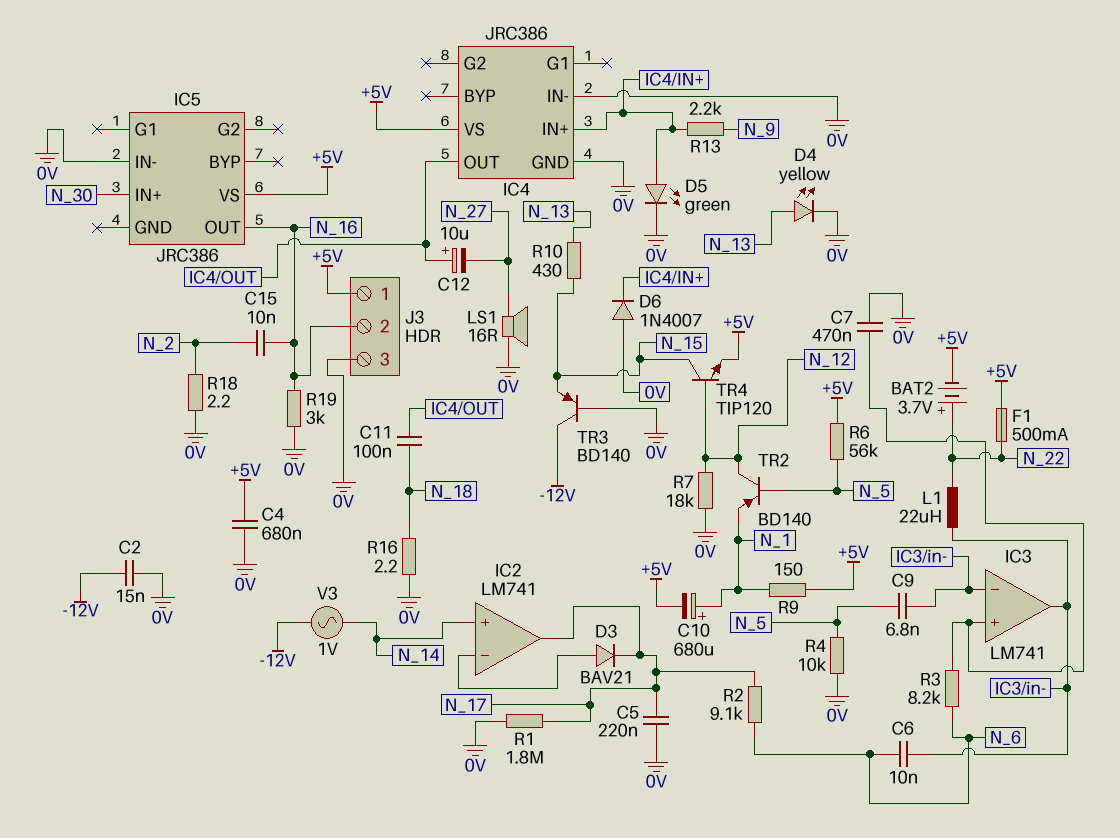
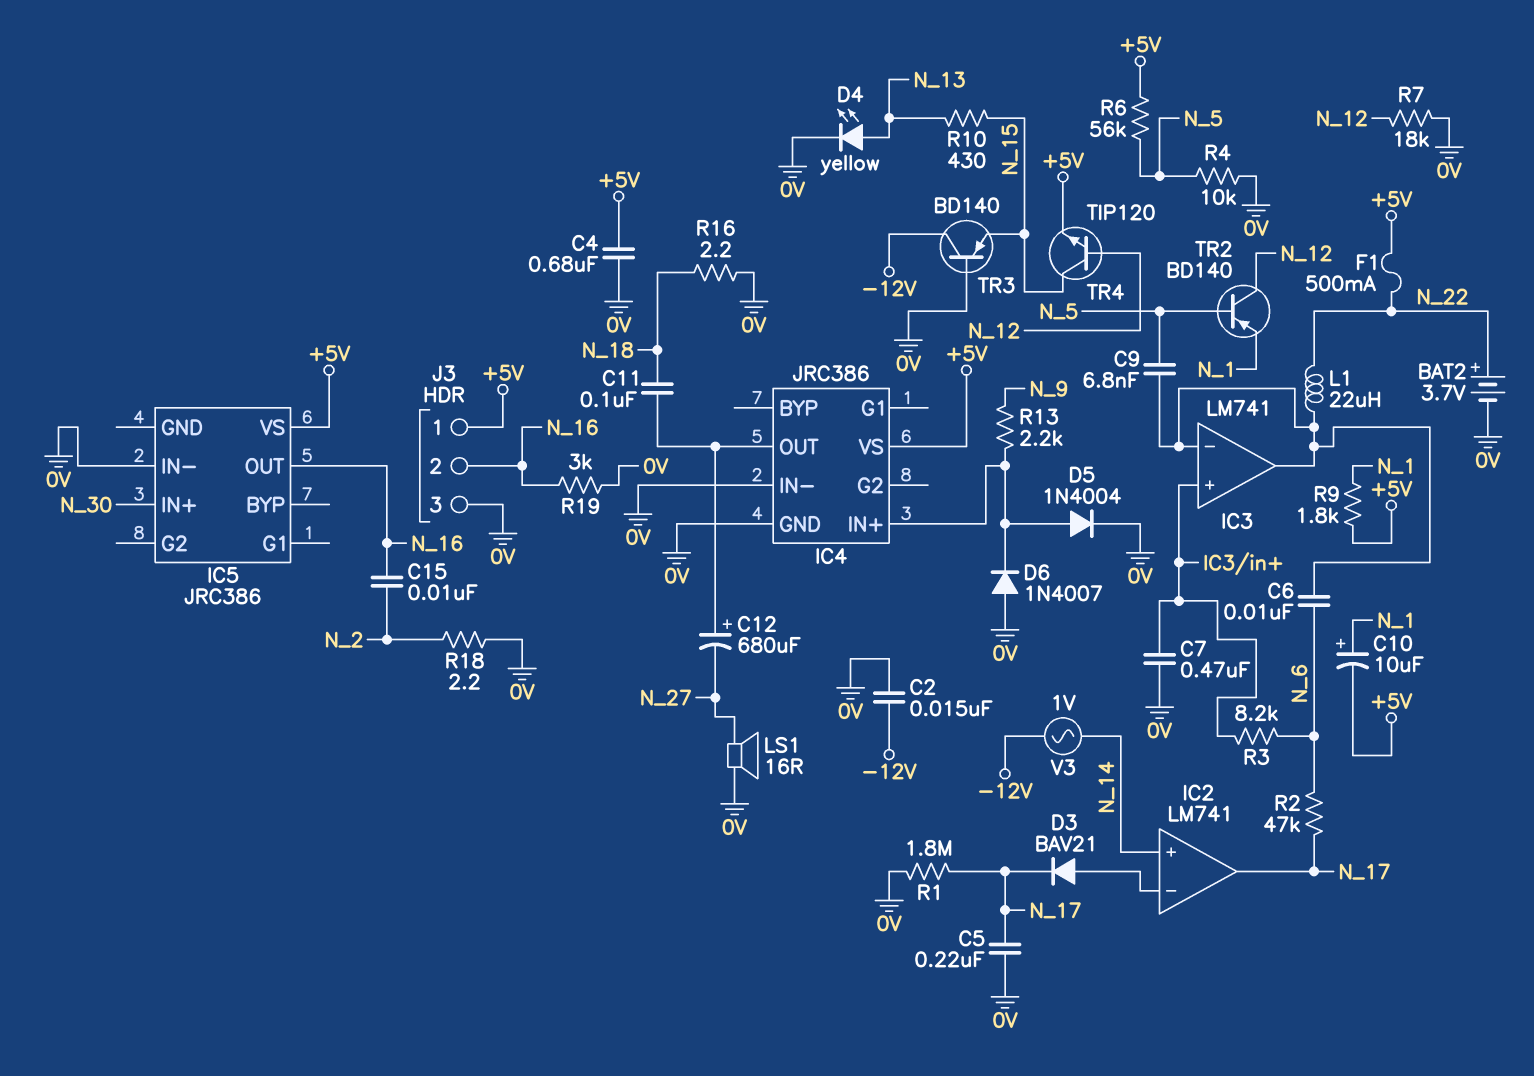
BAT2: 3.7V (plus N_22, minus +5V) -> 3.7V (plus N_22, minus 0V)
C10: 680uF (plus N_1, minus +5V) -> 10uF (plus N_1, minus +5V)
C12: 10uF (plus IC4/OUT, minus N_27) -> 680uF (plus IC4/OUT, minus N_27)
D5: LED green (A IC4/IN+, K 0V) -> diode 1N4004 (A IC4/IN+, K 0V)
R2: 9.1k (N_6, N_17) -> 47k (N_6, N_17)
R9: 150 (+5V, N_1) -> 1.8k (+5V, N_1)

